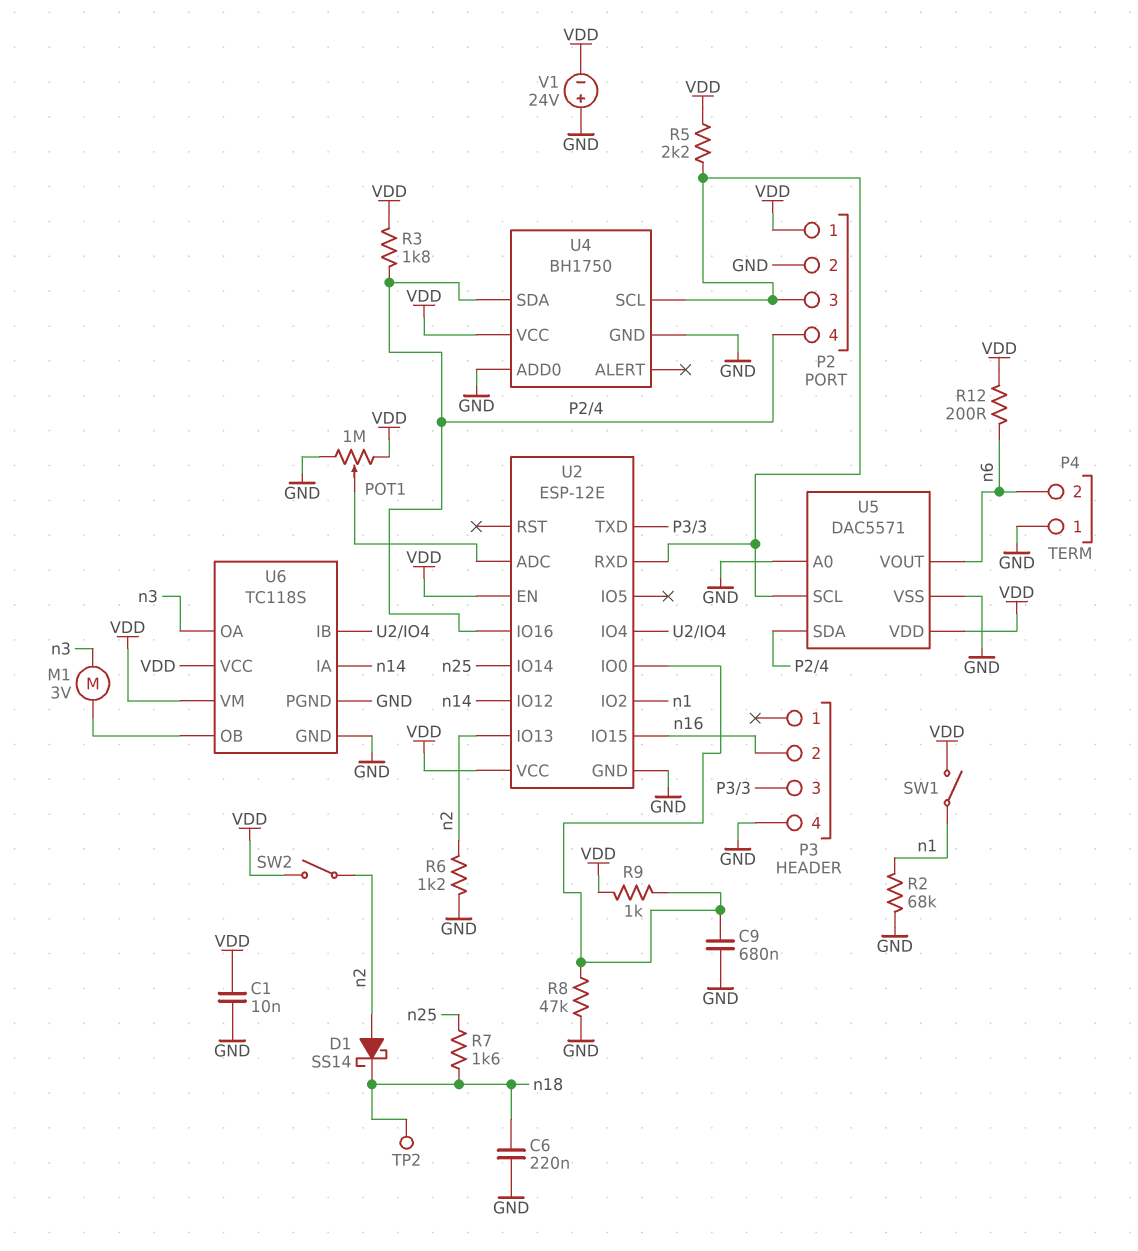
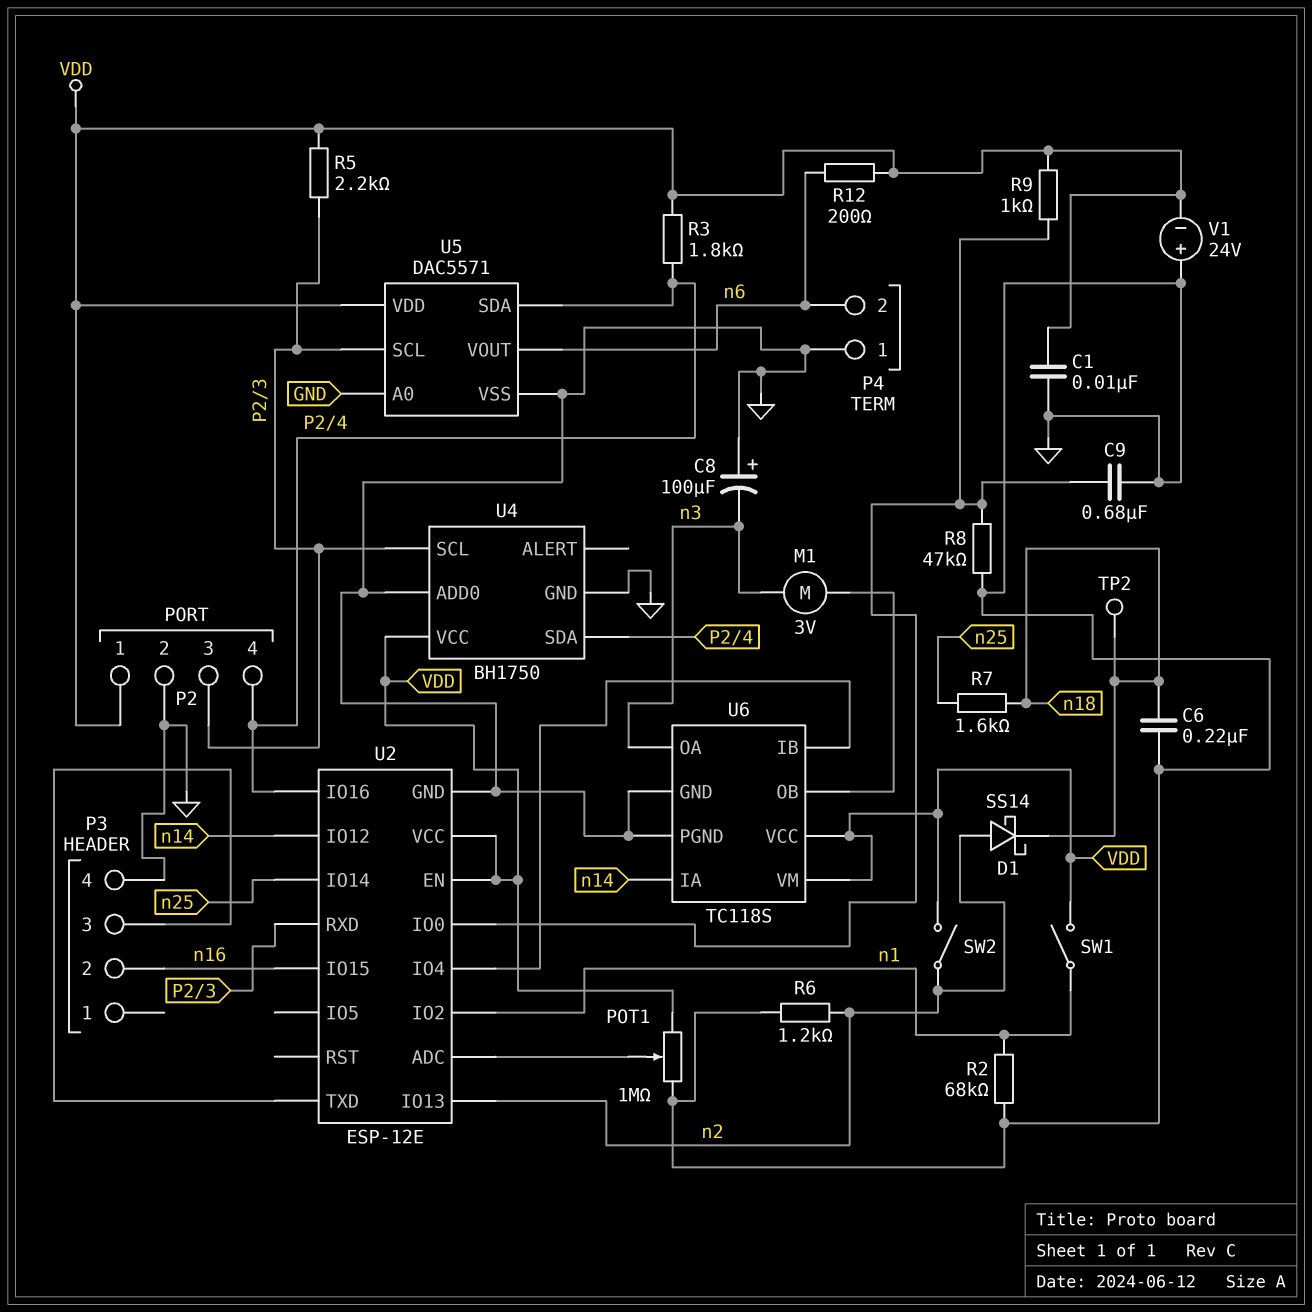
C8: none -> 100uF (plus GND, minus n3)

